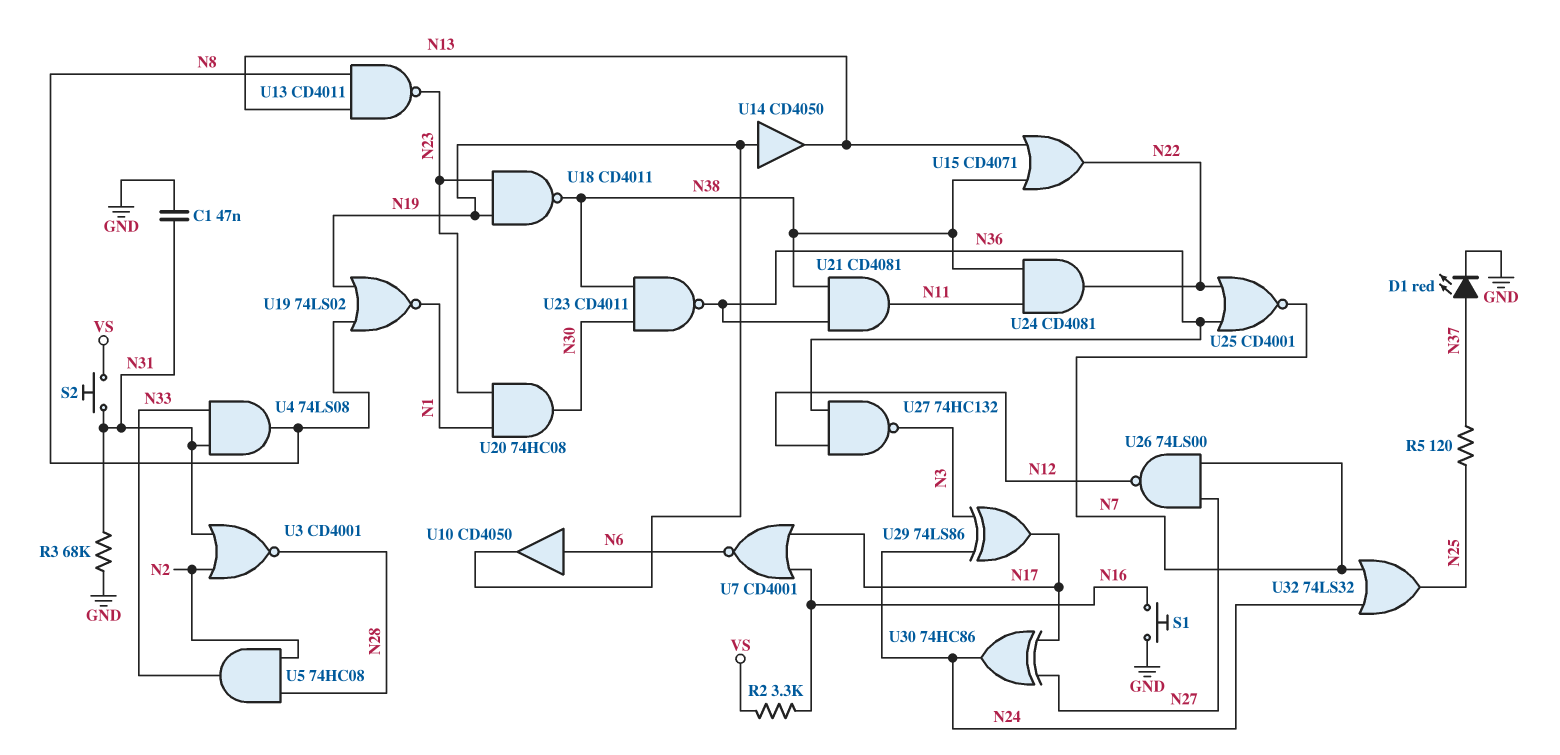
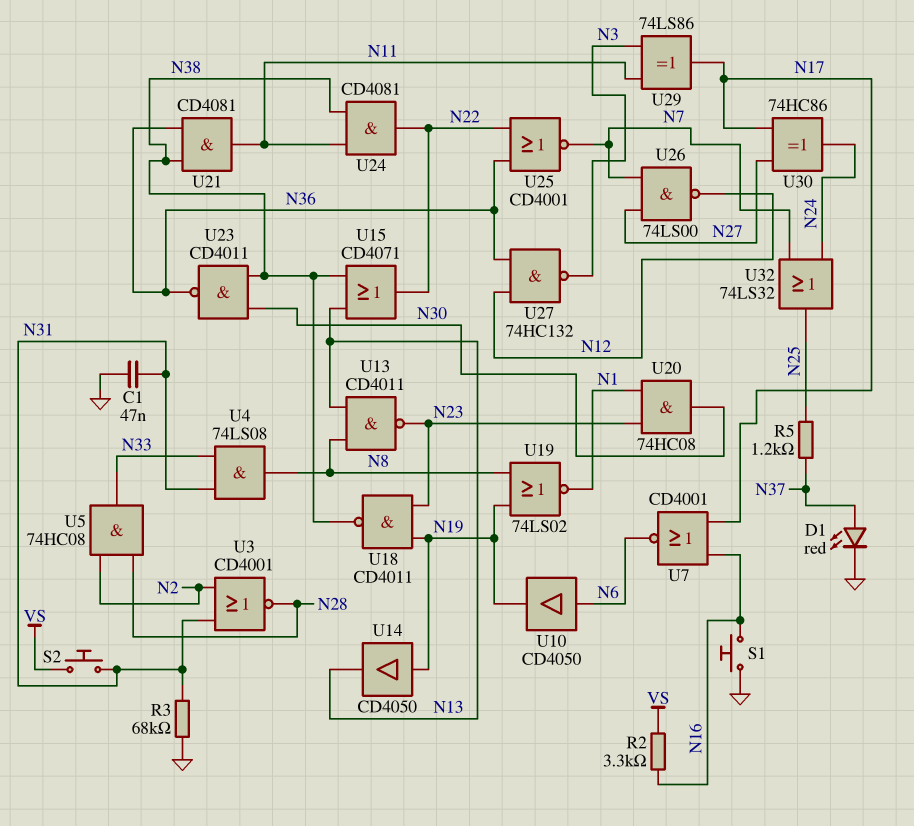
R5: 120 (N25, N37) -> 1.2k (N25, N37)
U29: XOR 74LS86 (in N3, in N24, out N17) -> XOR 74LS86 (in N3, in N11, out N17)

